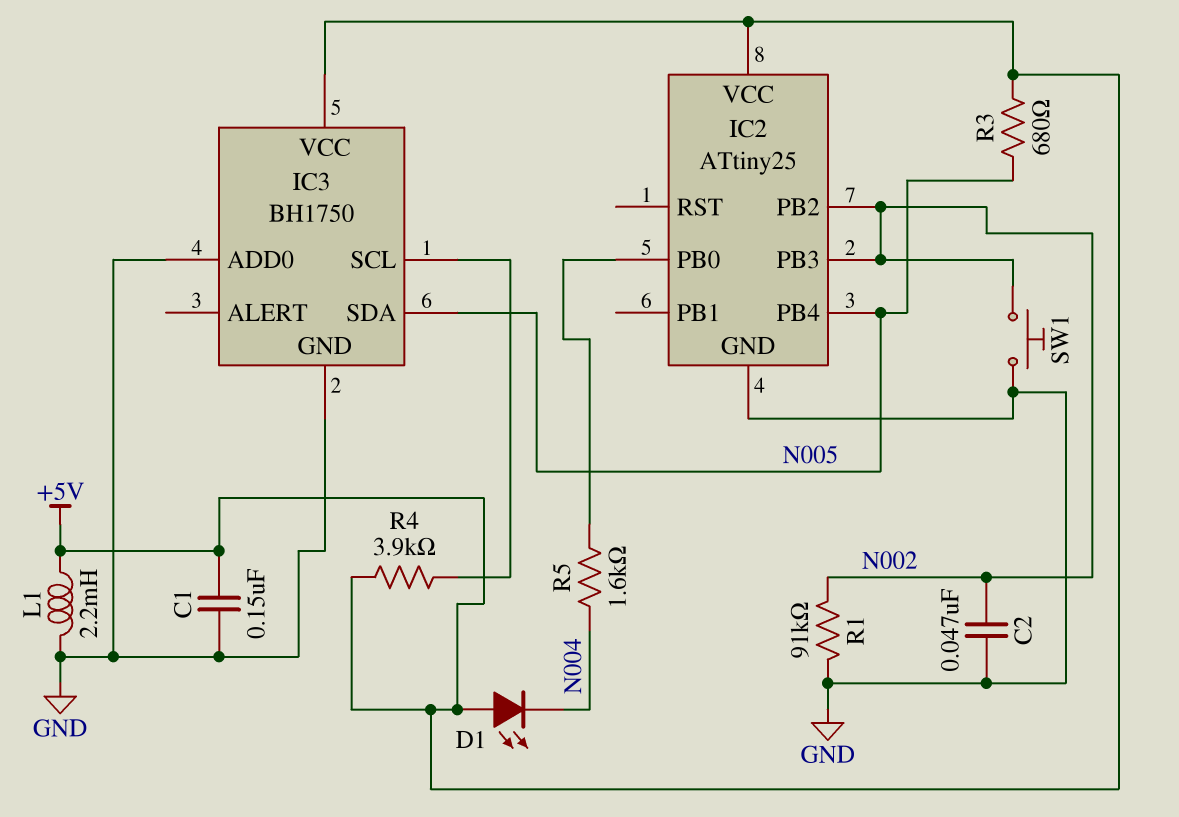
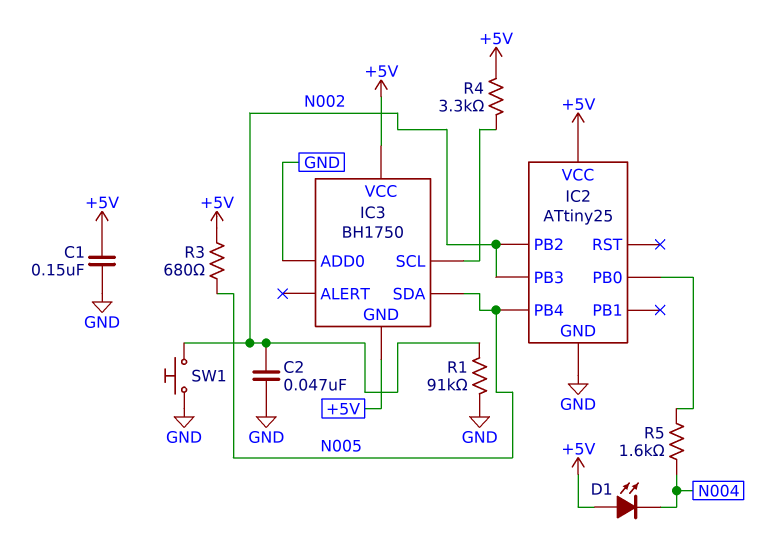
IC3 pin GND: GND -> +5V
L1: 2.2mH (+5V, GND) -> none
R4: 3.9k (+5V, IC3/SCL) -> 3.3k (+5V, IC3/SCL)

